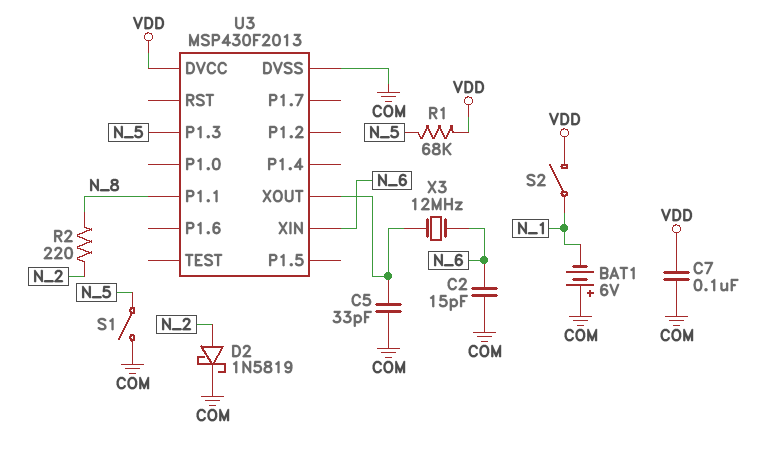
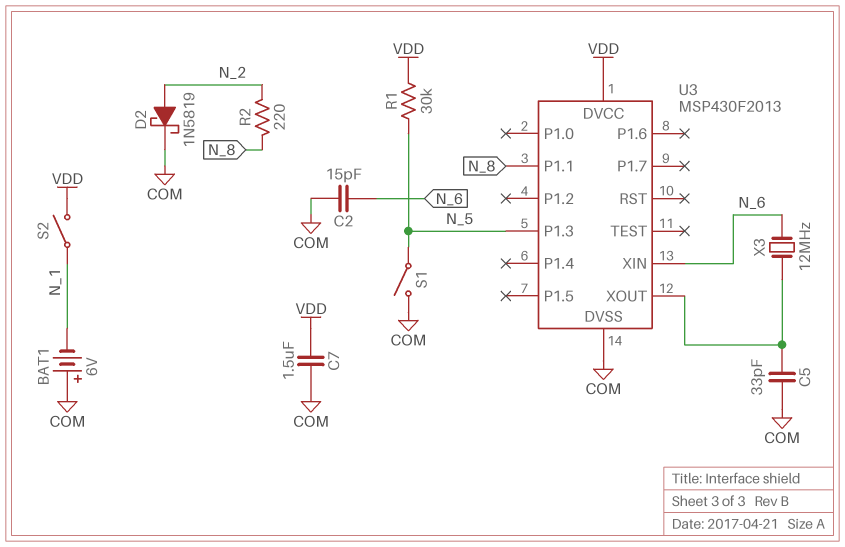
C7: 100nF (COM, VDD) -> 1.5uF (COM, VDD)
R1: 68k (N_5, VDD) -> 30k (N_5, VDD)

